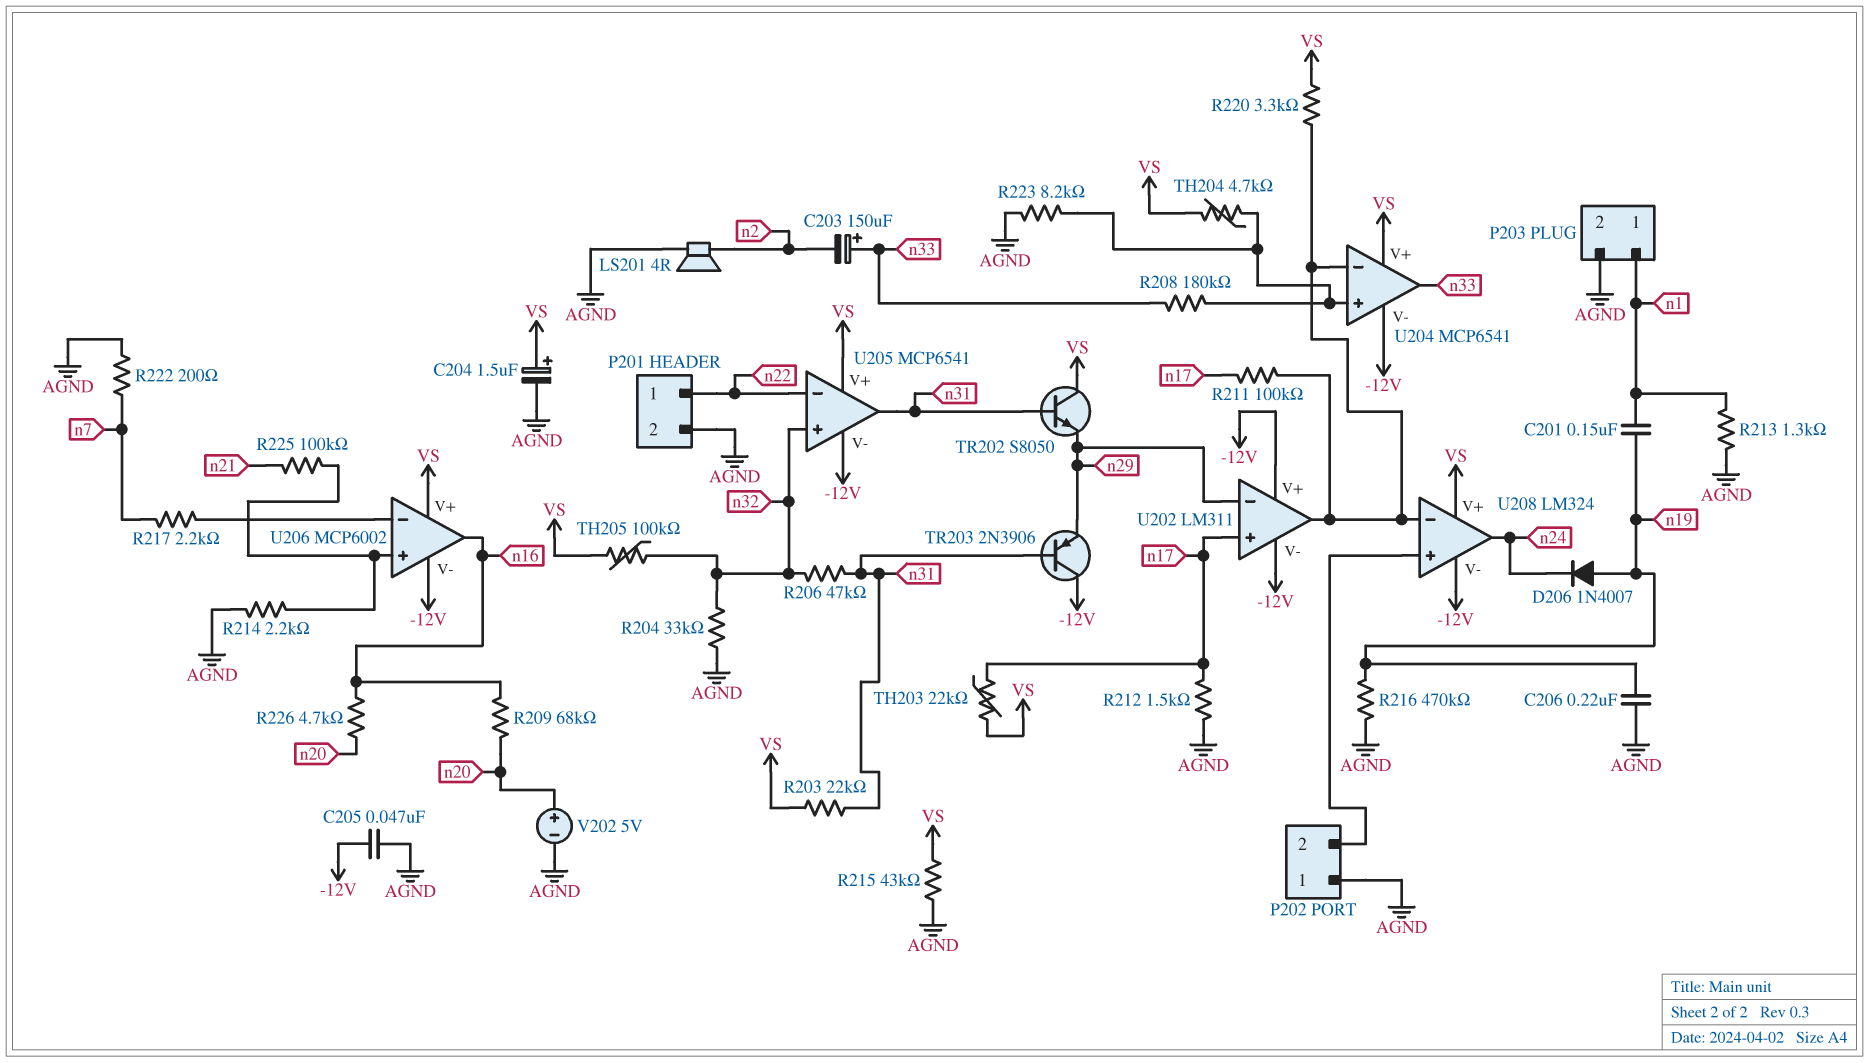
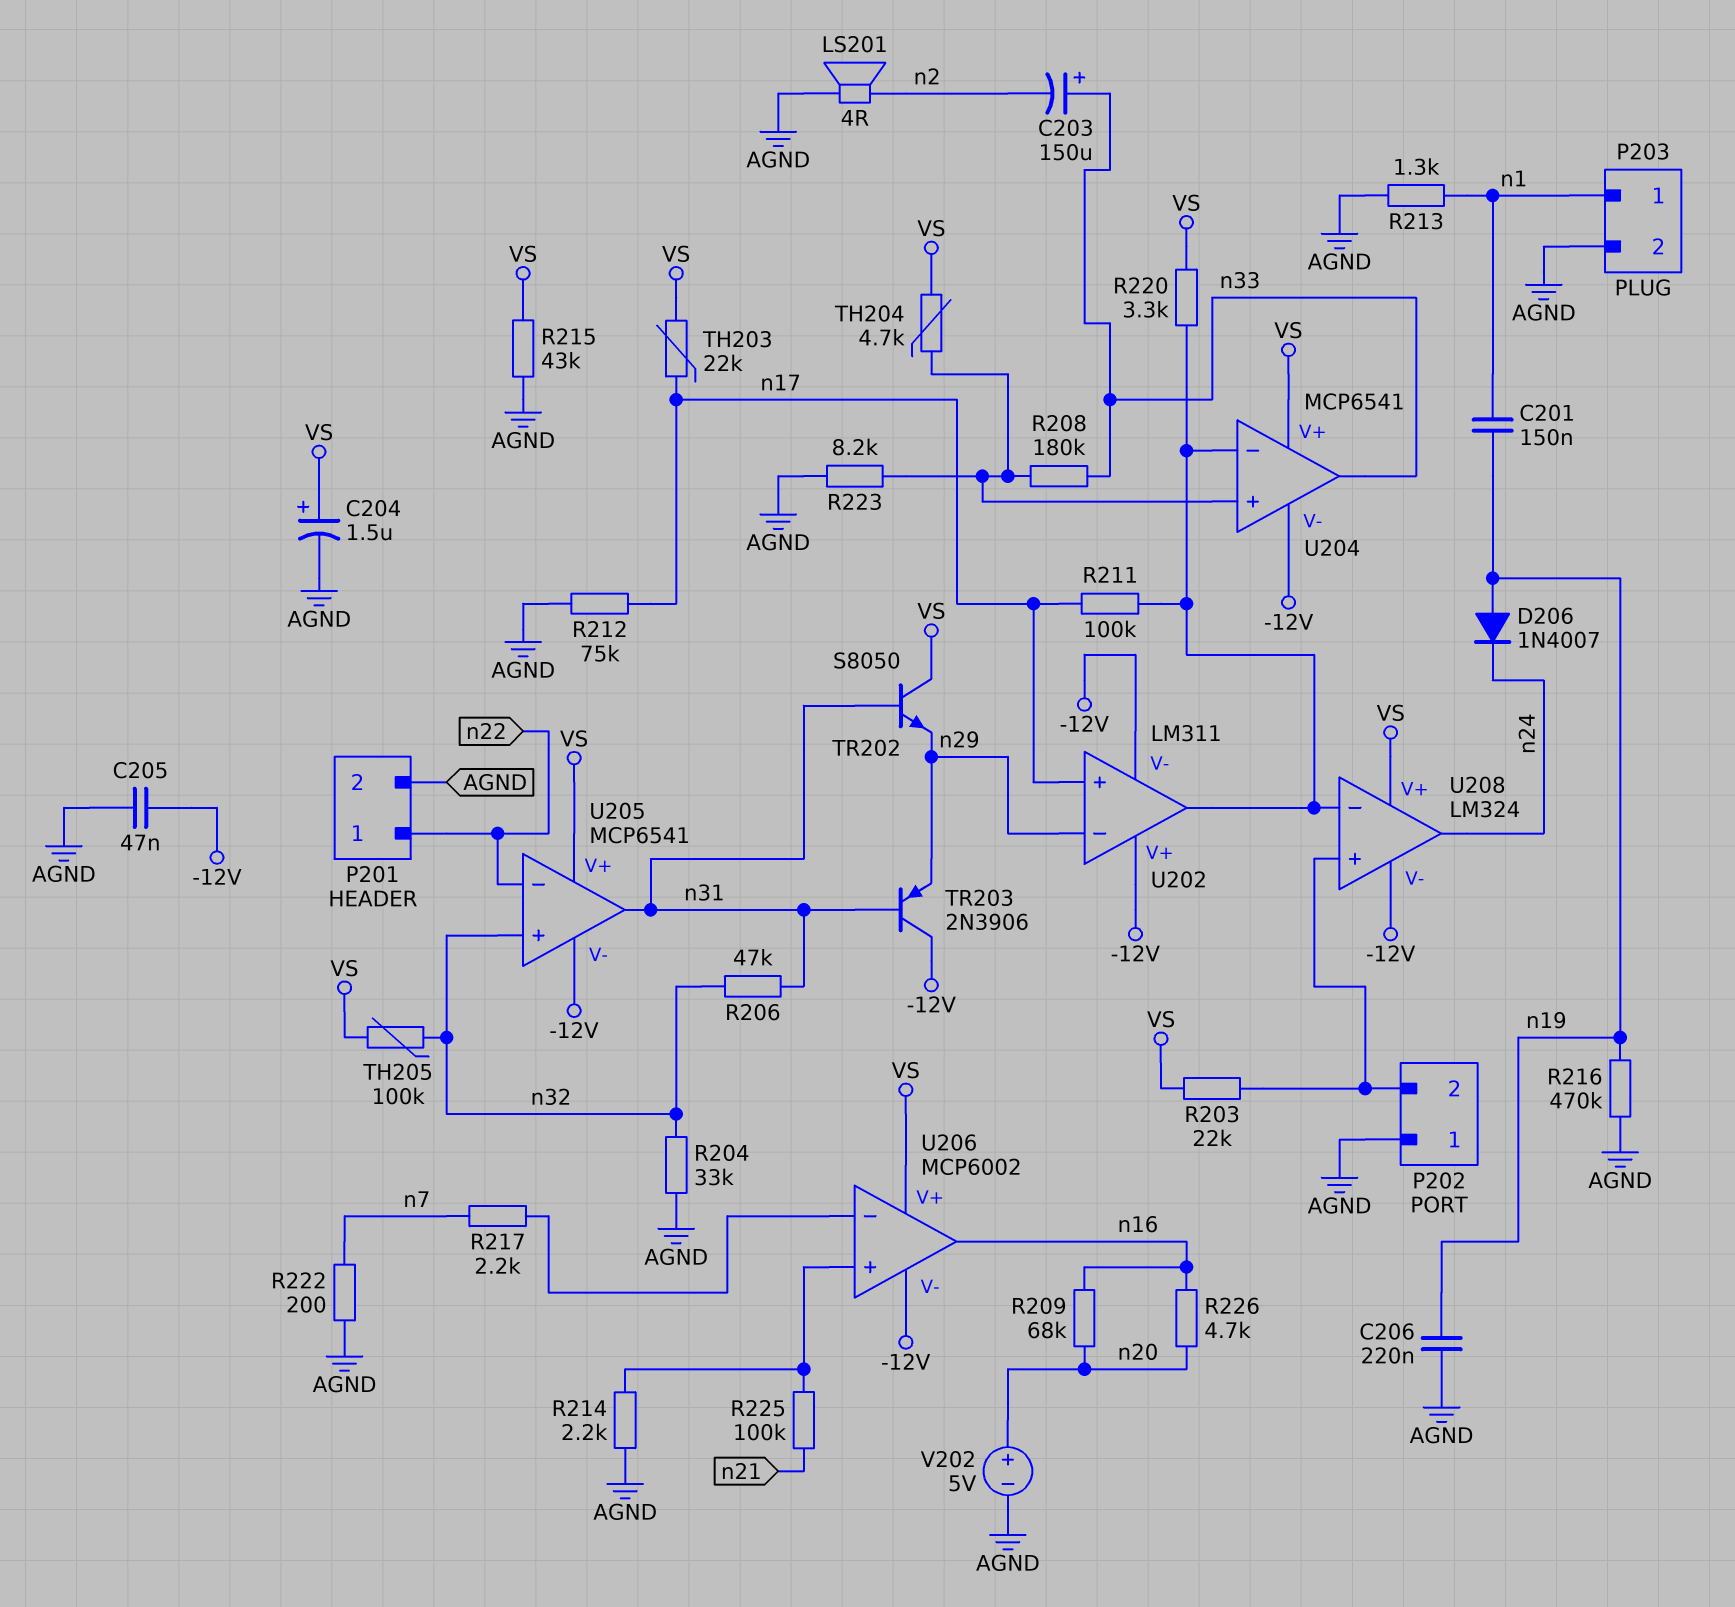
R203: 22k (VS, n31) -> 22k (P202/2, VS)
R212: 1.5k (AGND, n17) -> 75k (AGND, n17)

